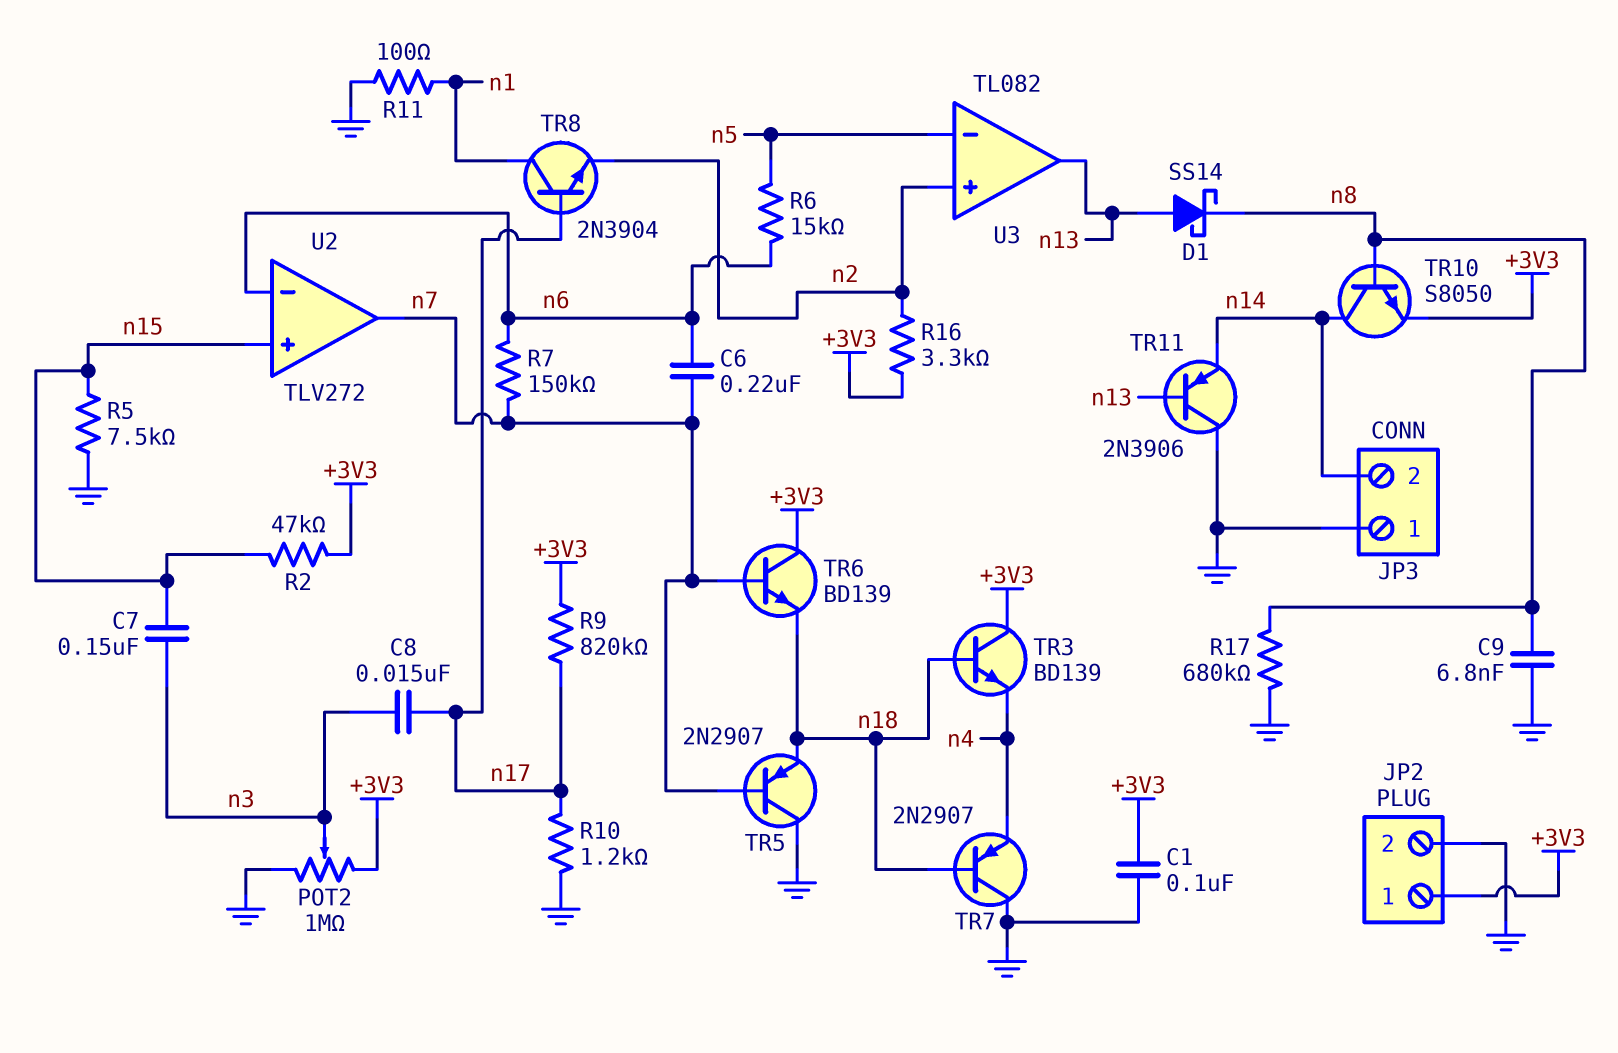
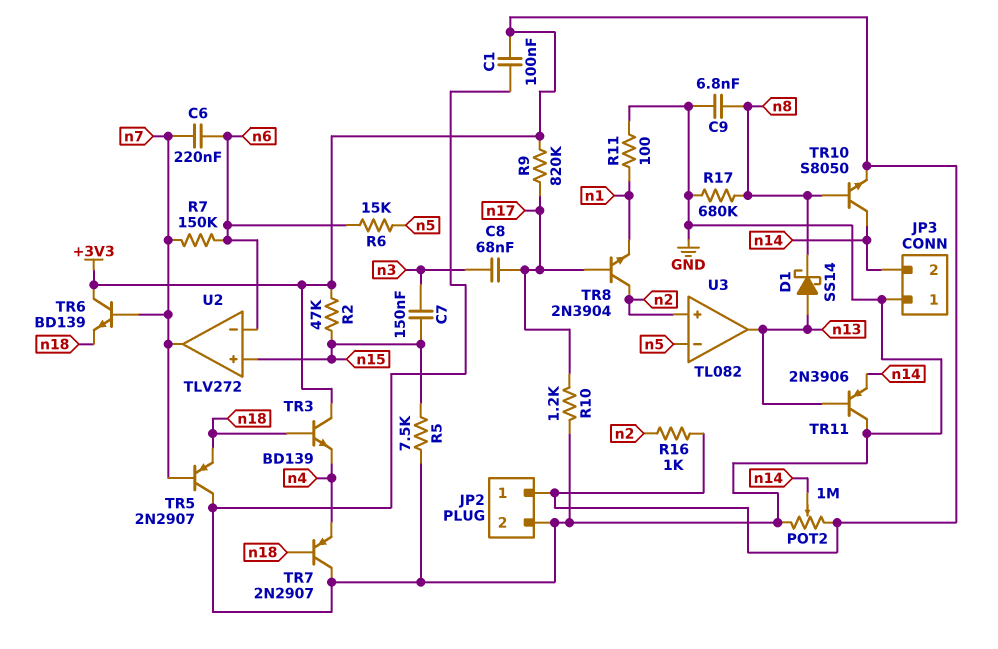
C8: 15nF (n3, n17) -> 68nF (n3, n17)
POT2: 1M (+3V3, GND, wiper n3) -> 1M (+3V3, GND, wiper n14)
R16: 3.3k (+3V3, n2) -> 1k (+3V3, n2)
TR8: NPN 2N3904 (B n17, C n1, E n2) -> NPN 2N3904 (B n17, C n2, E n1)

